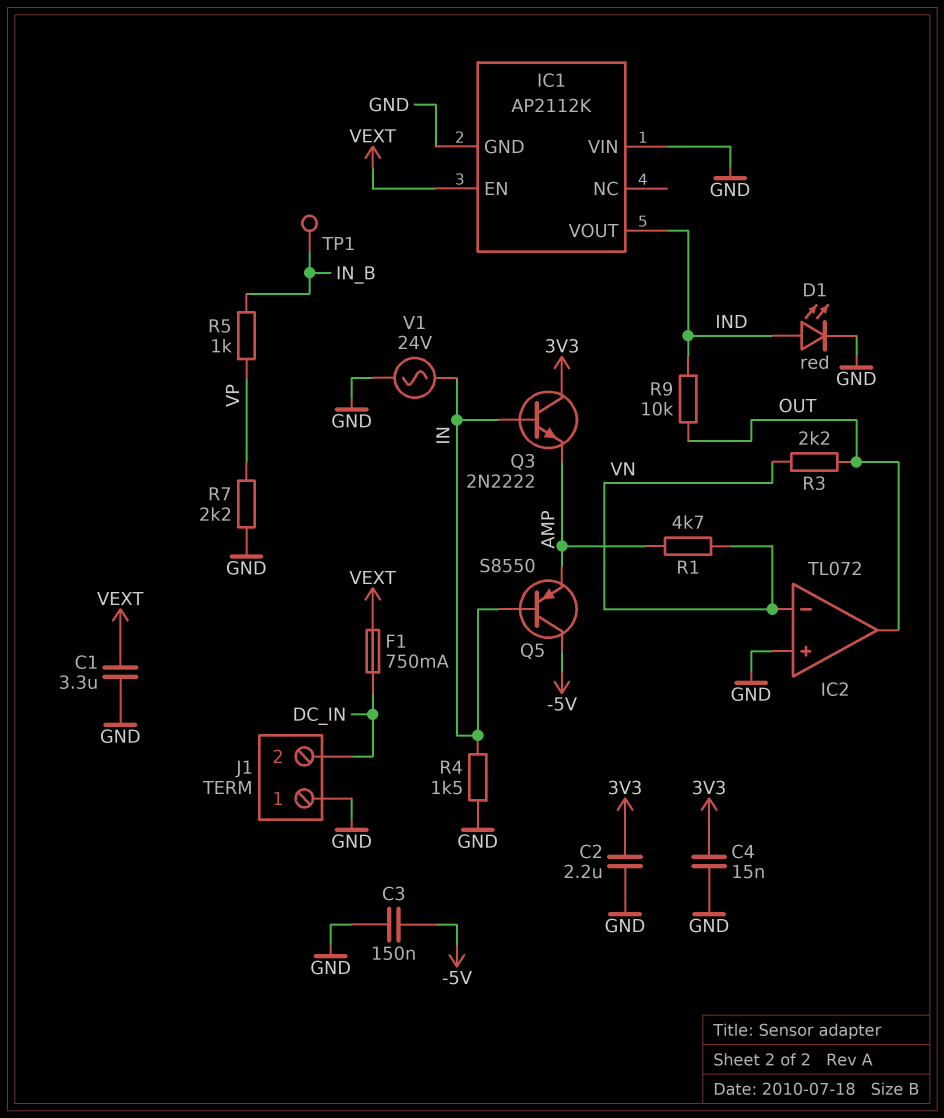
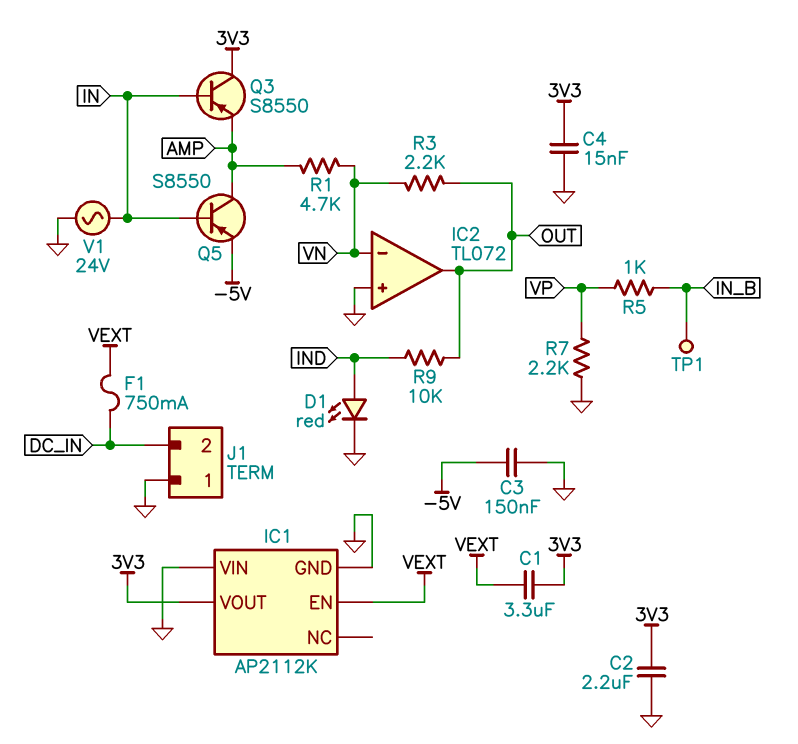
C1: 3.3uF (GND, VEXT) -> 3.3uF (3V3, VEXT)
IC1 pin VOUT: IND -> 3V3
Q3: NPN 2N2222 (B IN, C 3V3, E AMP) -> PNP S8550 (B IN, C 3V3, E AMP)
Q5: PNP S8550 (B IN, C -5V, E AMP) -> PNP S8550 (B IN, C AMP, E -5V)
R4: 1.5k (GND, IN) -> none

